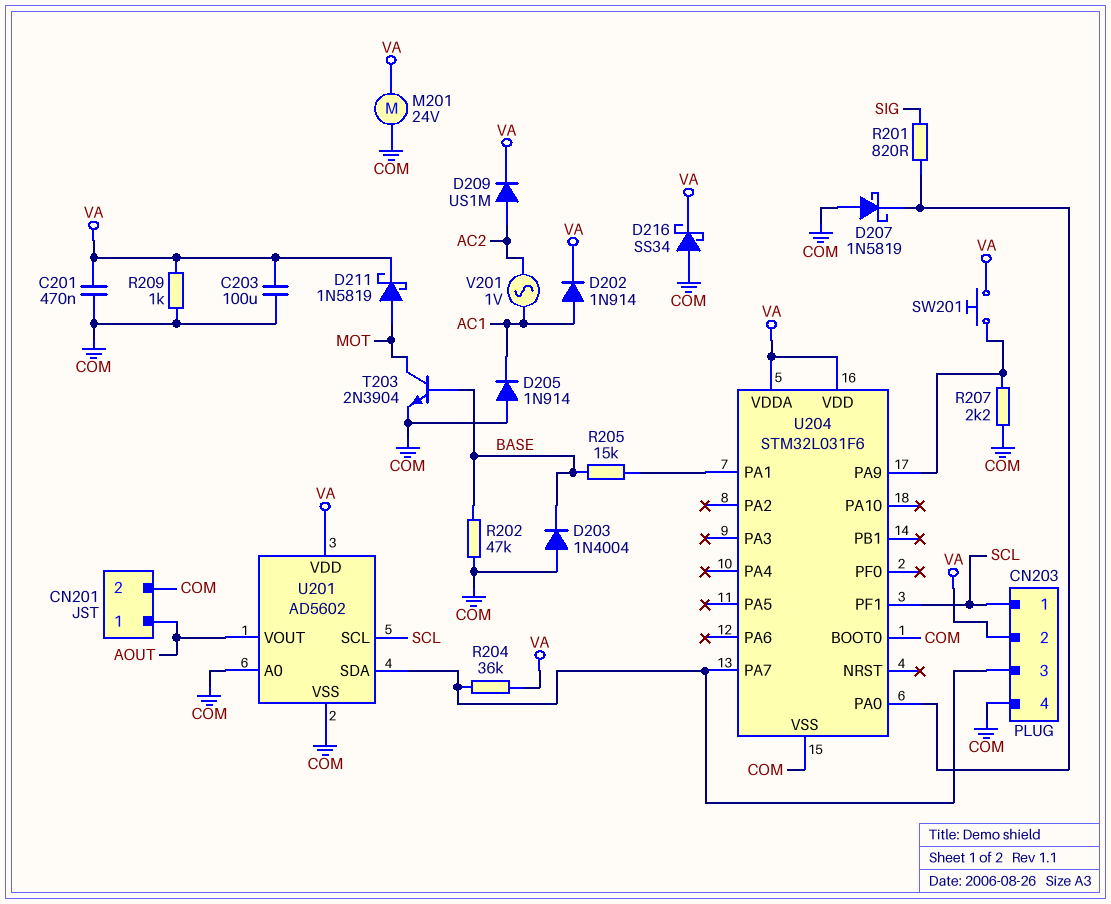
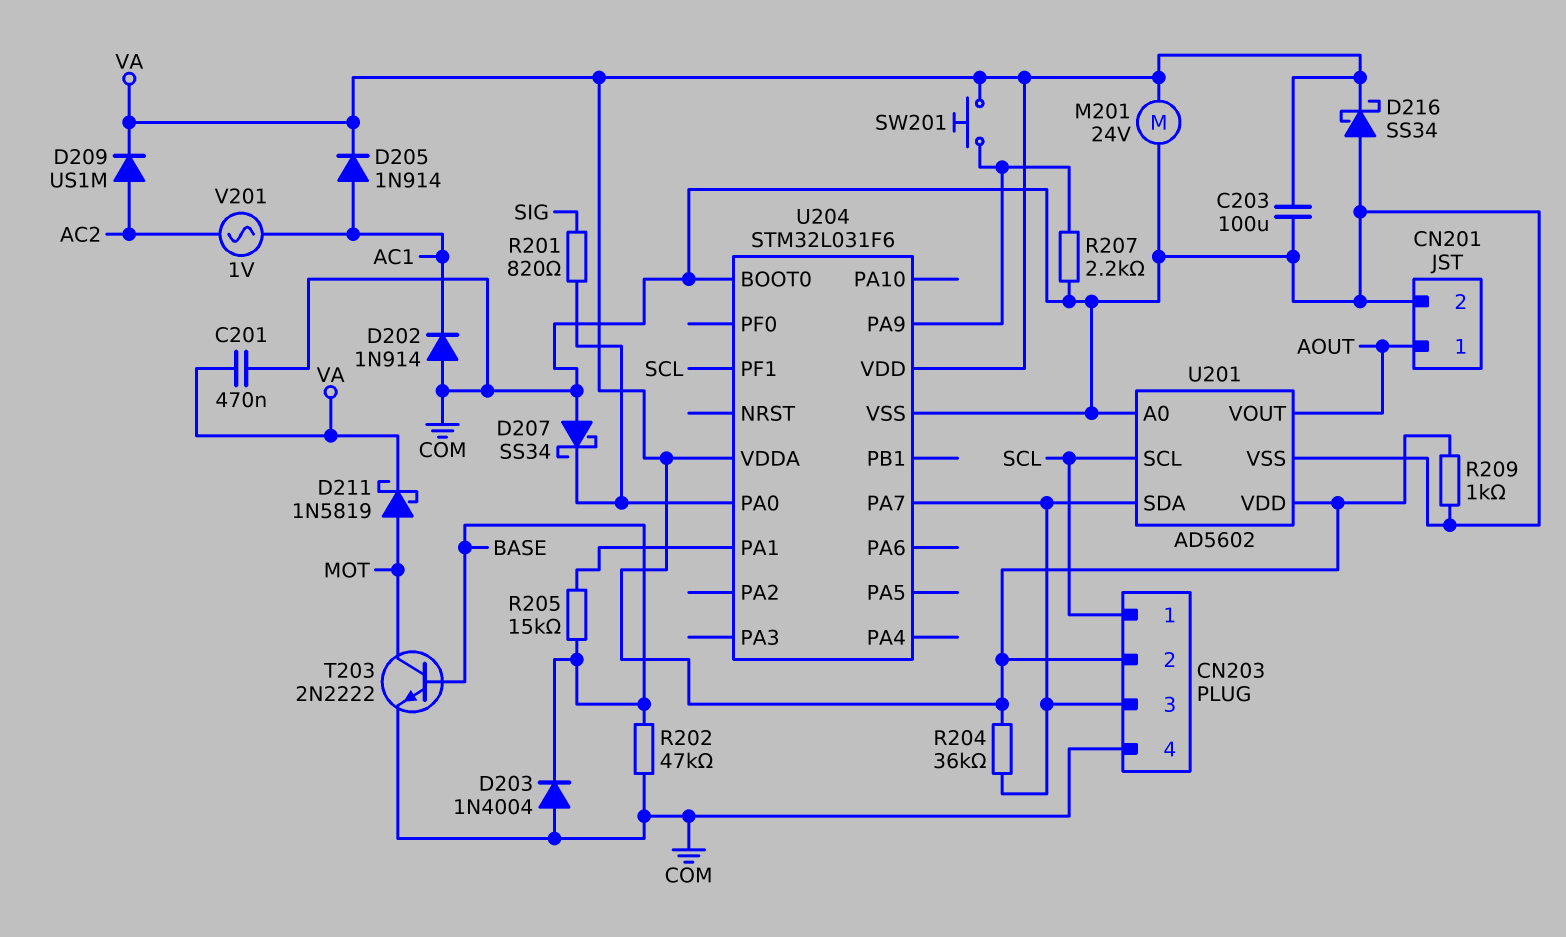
D202: diode 1N914 (A AC1, K VA) -> diode 1N914 (A COM, K AC1)
D205: diode 1N914 (A COM, K AC1) -> diode 1N914 (A AC1, K VA)
D207: schottky 1N5819 (A COM, K U204/PA0) -> schottky SS34 (A COM, K U204/PA0)
T203: NPN 2N3904 (B BASE, C MOT, E COM) -> NPN 2N2222 (B BASE, C MOT, E COM)

